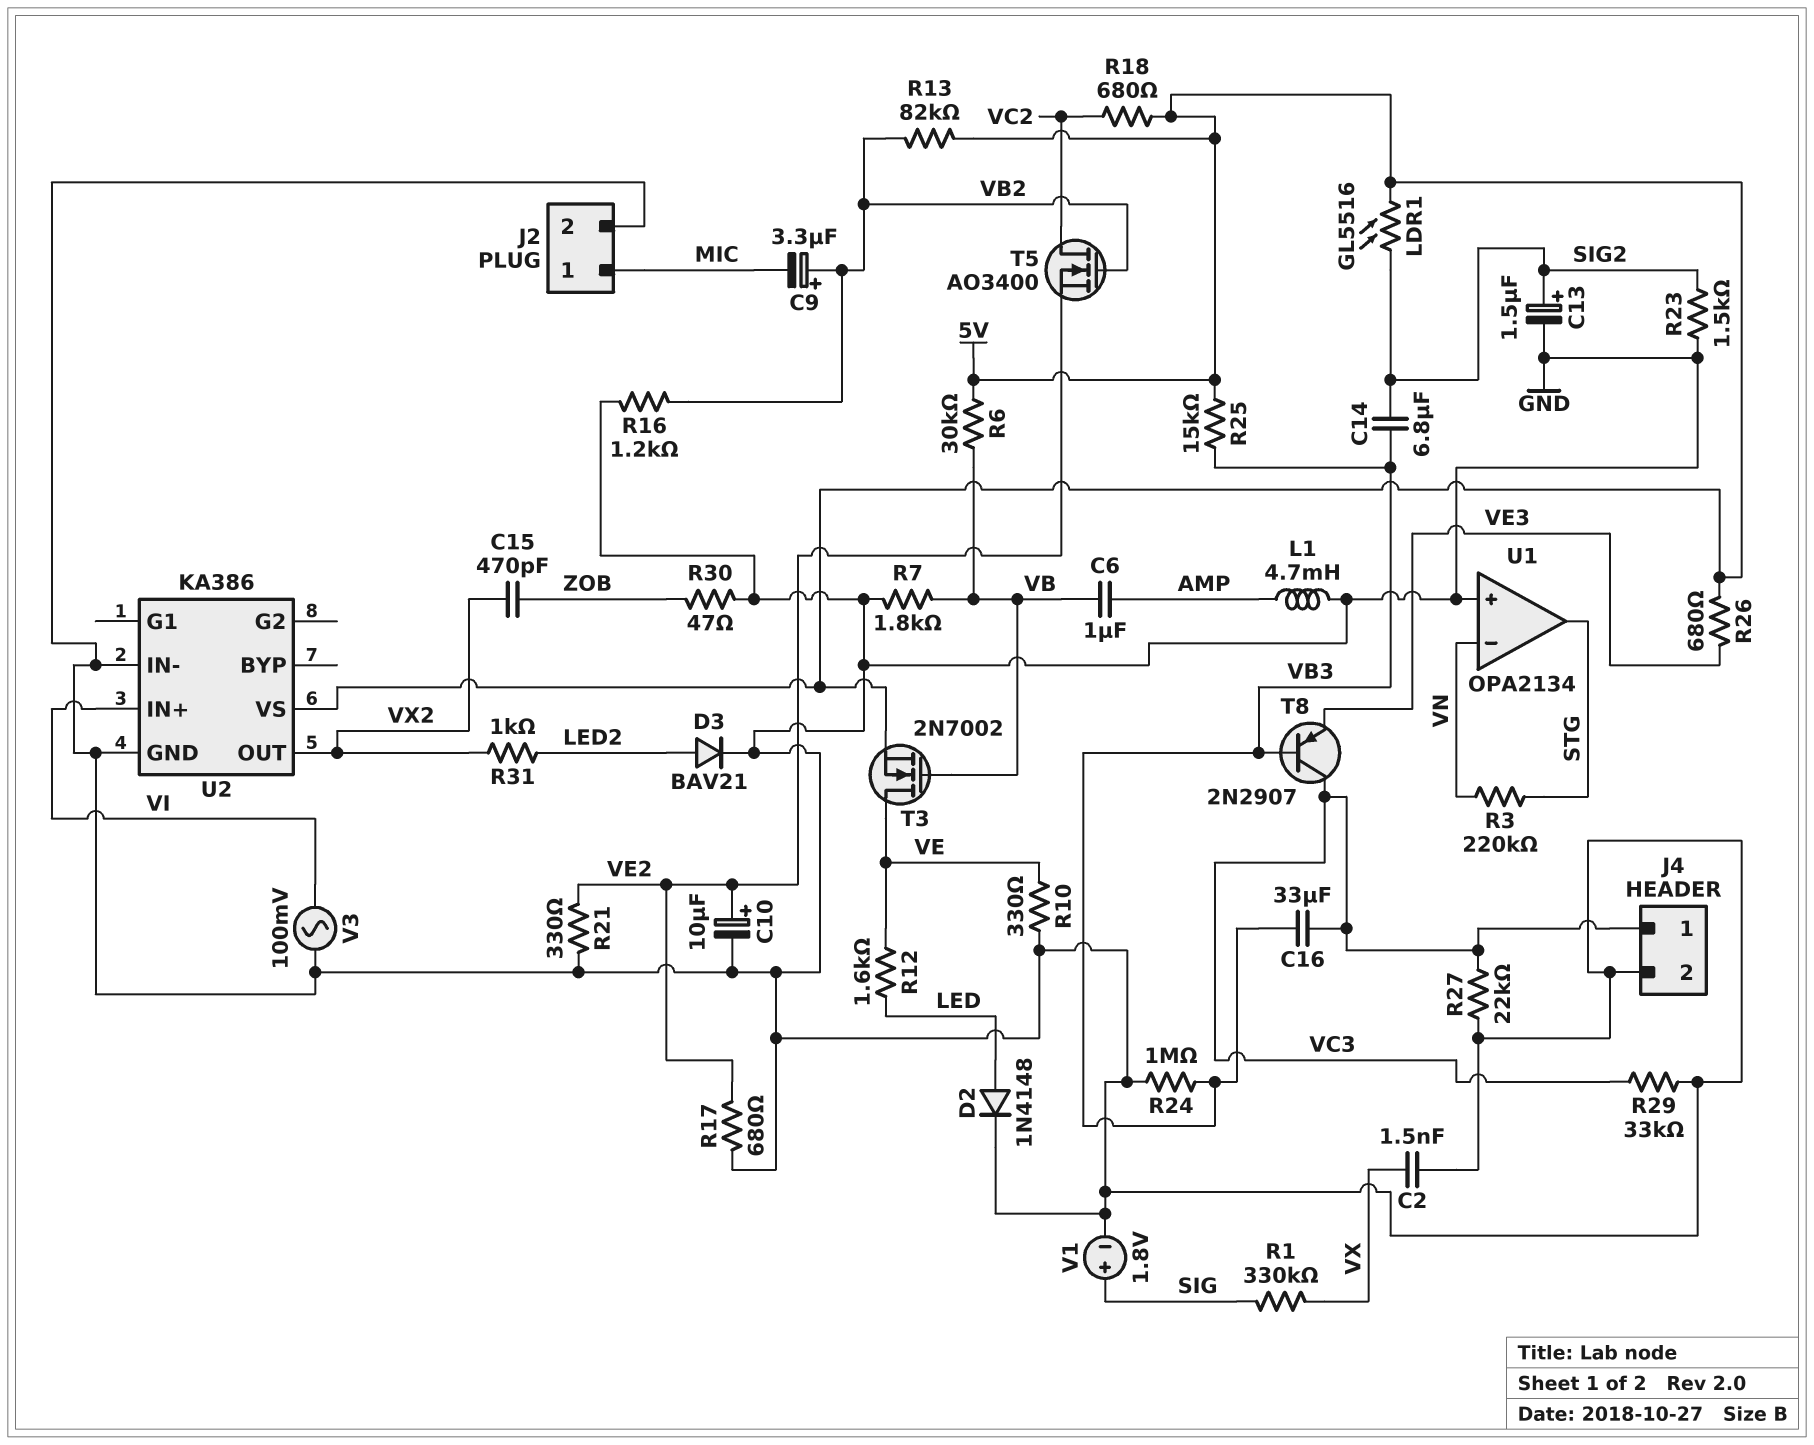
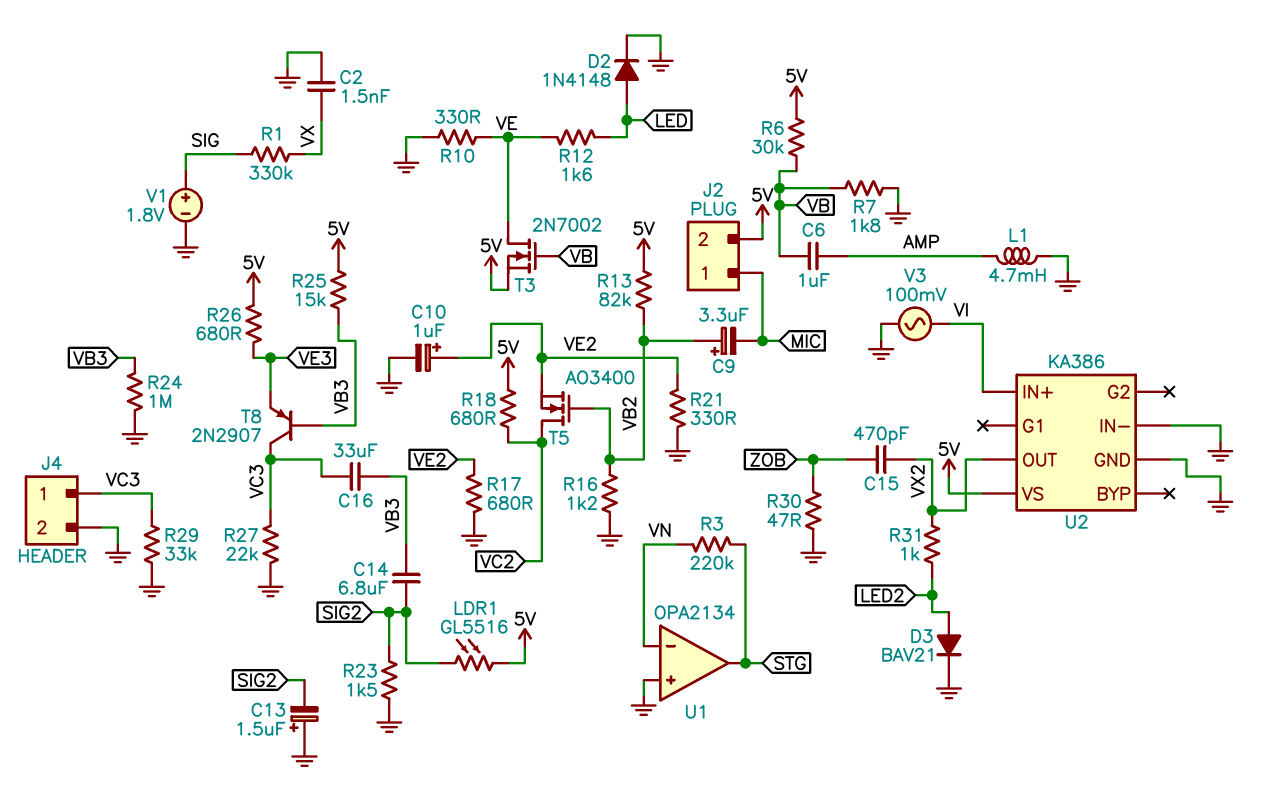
C10: 10uF (plus VE2, minus GND) -> 1uF (plus VE2, minus GND)
C13: 1.5uF (plus SIG2, minus GND) -> 1.5uF (plus GND, minus SIG2)
J2 pin 2: GND -> 5V

